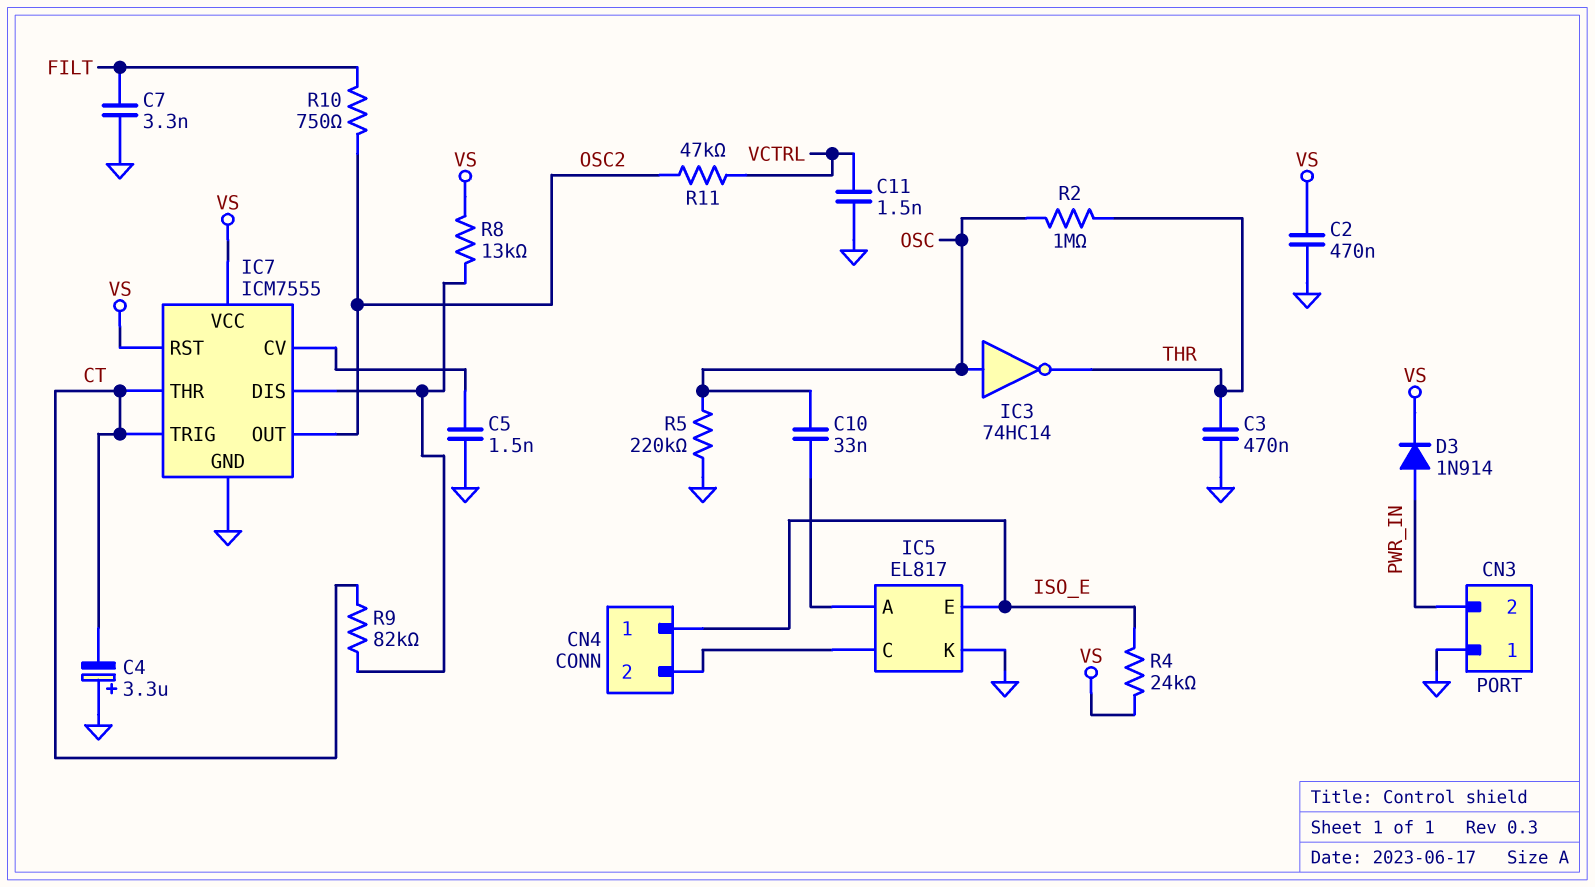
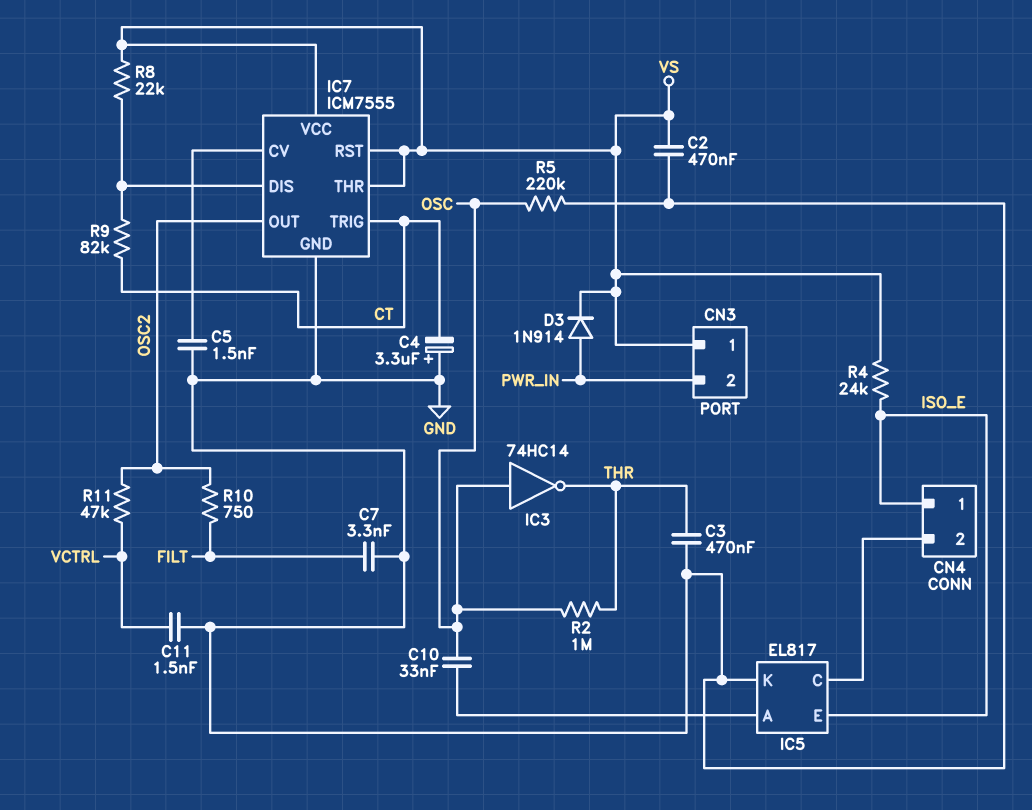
CN3 pin 1: GND -> VS
IC7 pin THR: CT -> VS
R8: 13k (IC7/DIS, VS) -> 22k (IC7/DIS, VS)

